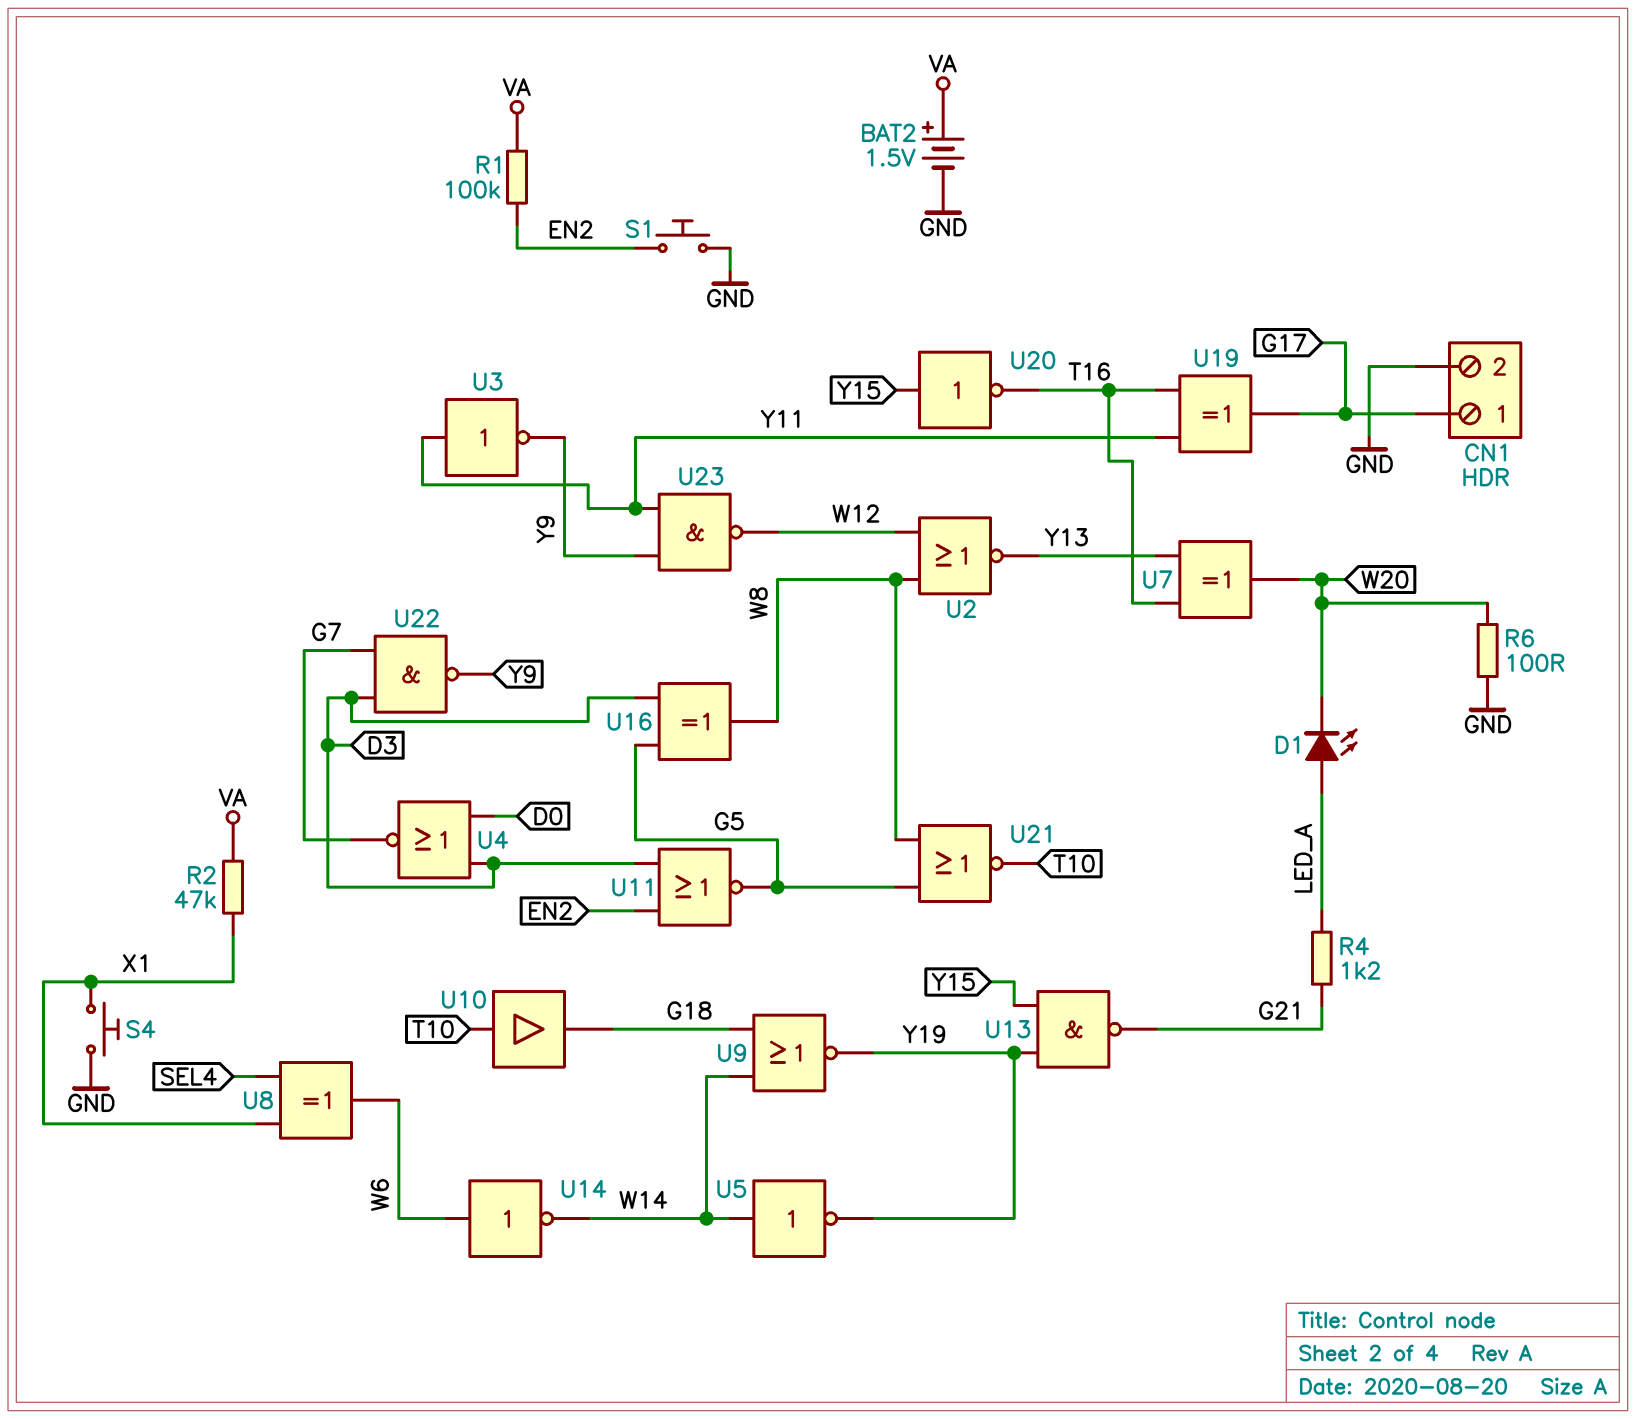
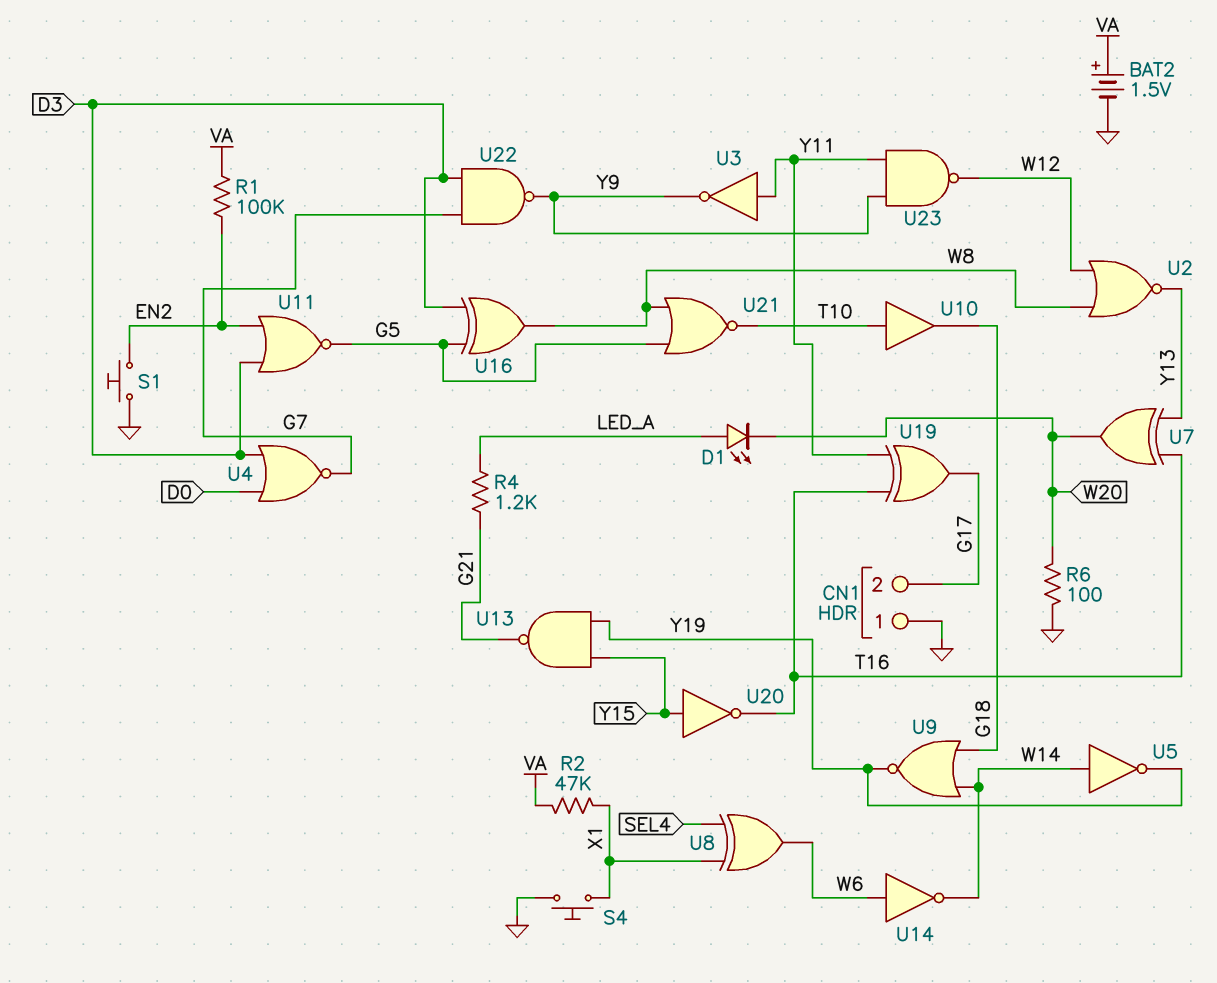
CN1 pin 1: G17 -> GND
CN1 pin 2: GND -> G17

